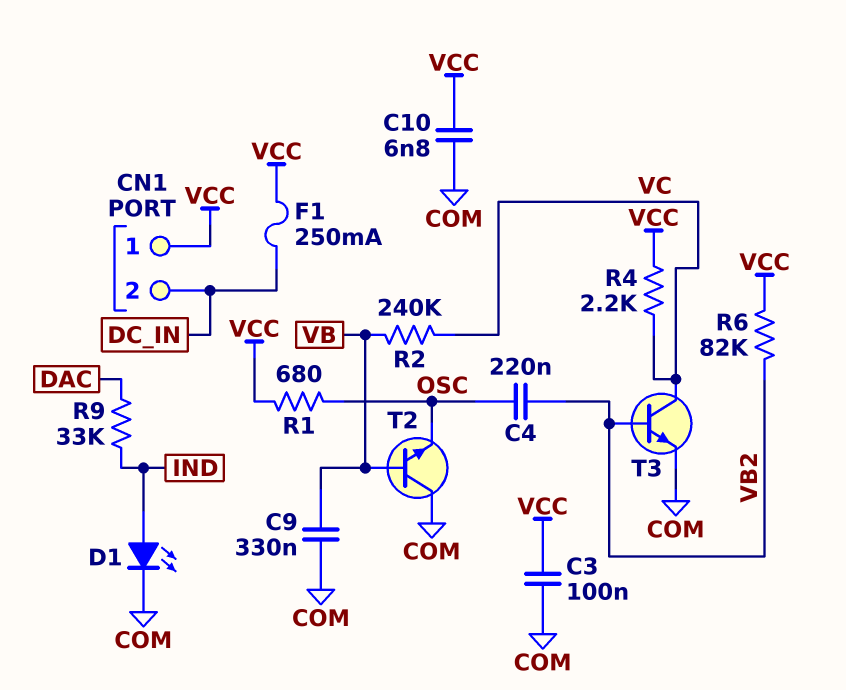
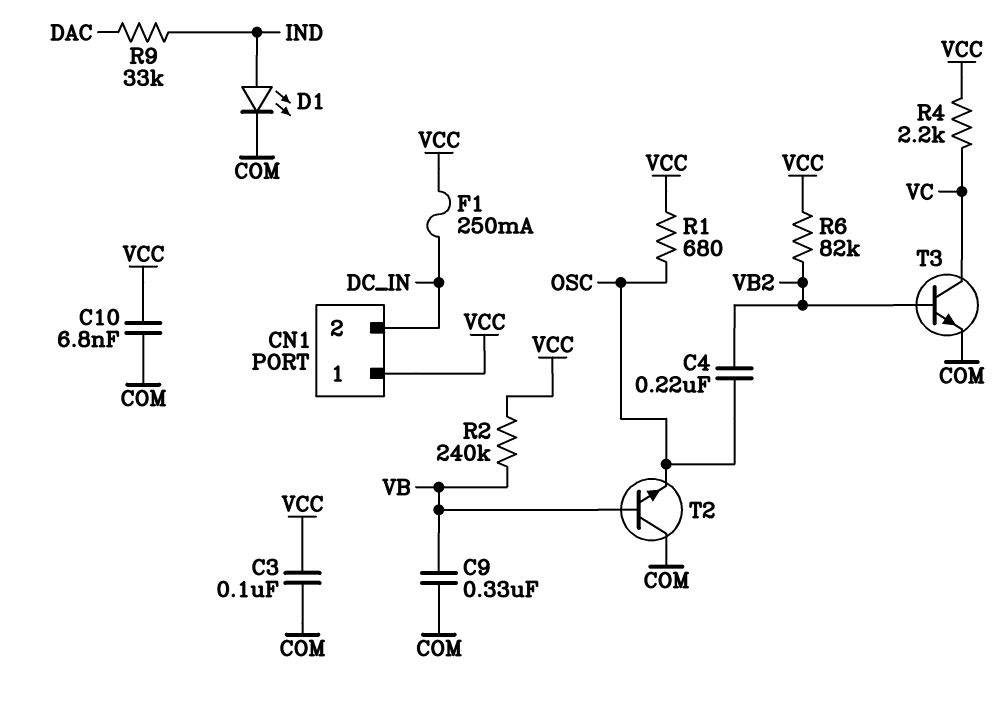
R2: 240k (VB, VC) -> 240k (VB, VCC)

